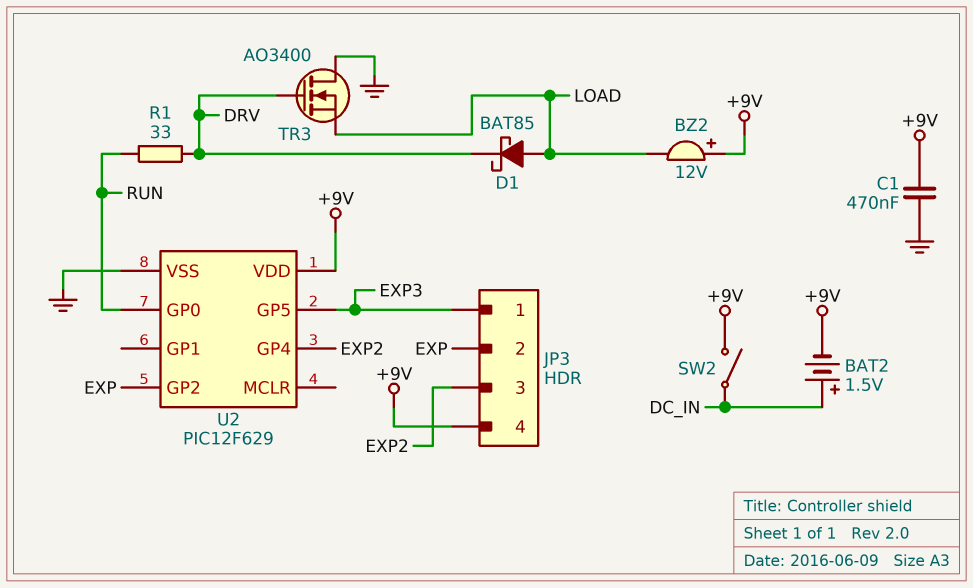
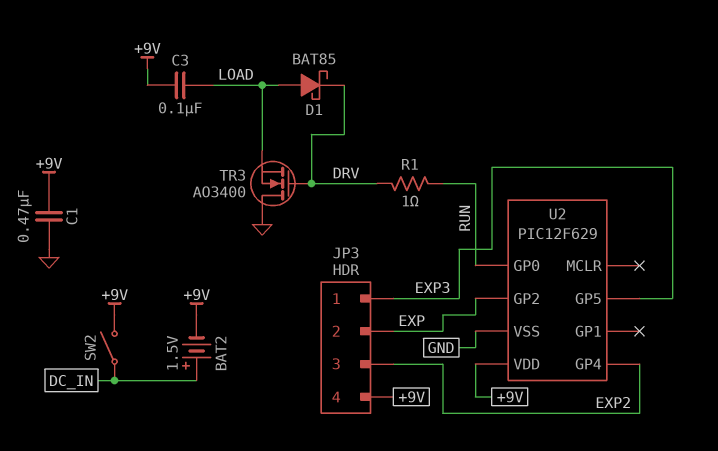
BZ2: buzzer 12V (plus +9V, minus LOAD) -> none
C3: none -> 100nF (+9V, LOAD)
R1: 33 (DRV, RUN) -> 1 (DRV, RUN)

